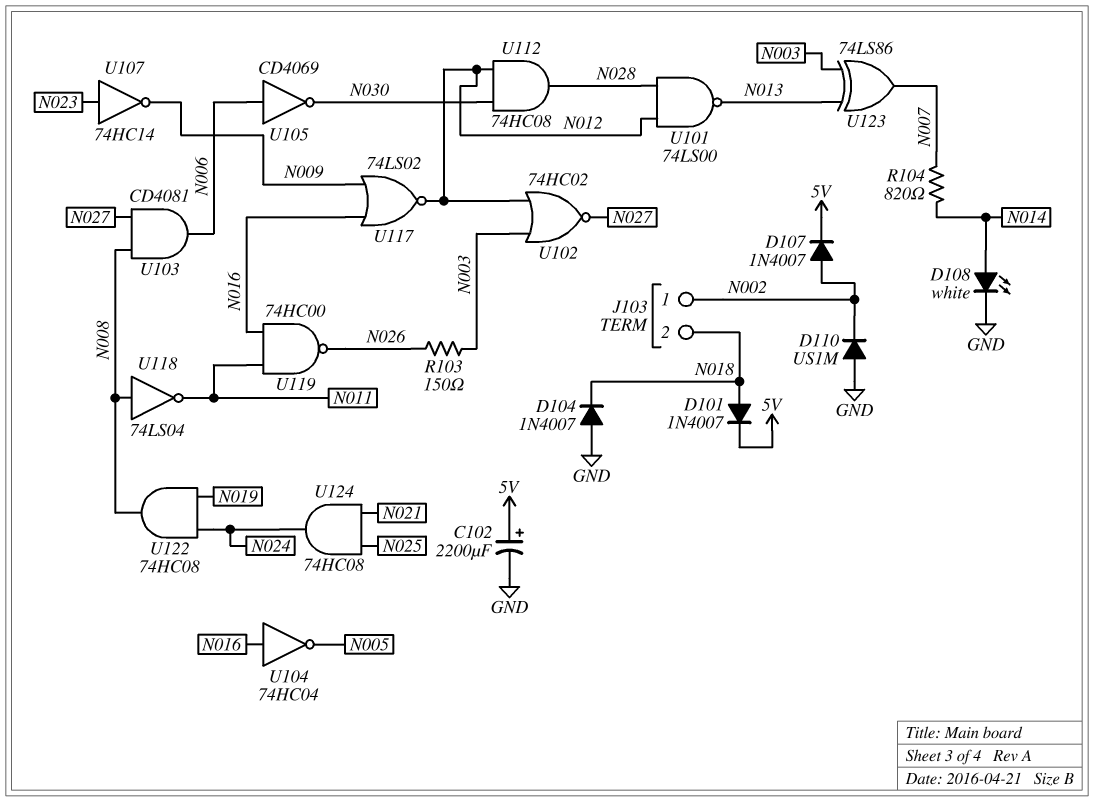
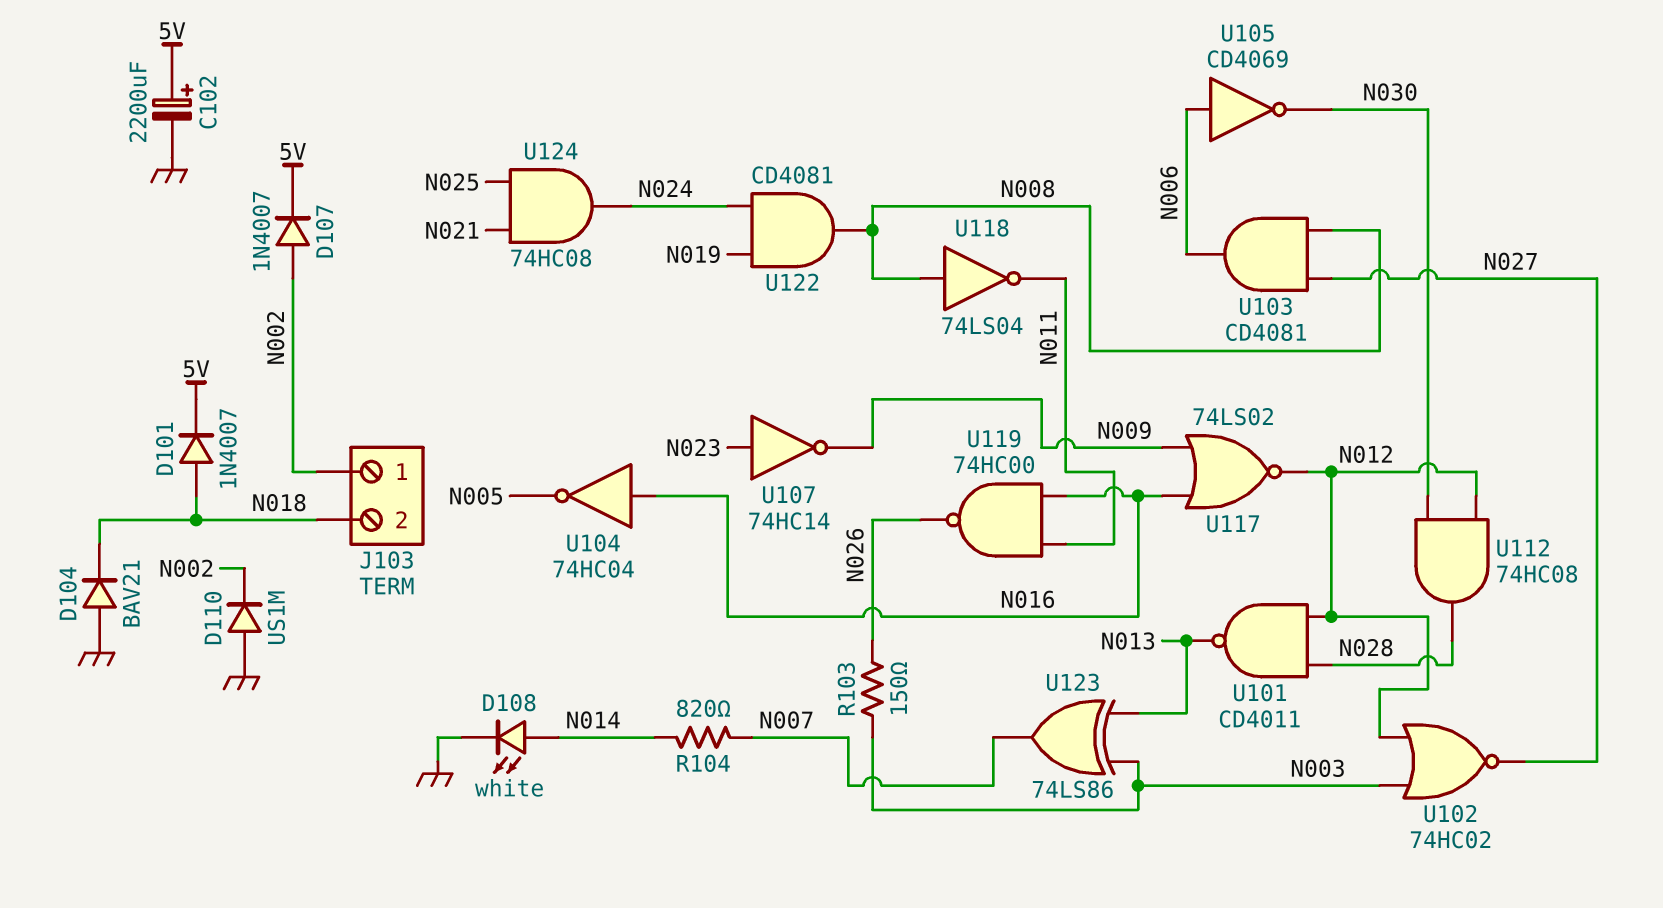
D104: diode 1N4007 (A GND, K N018) -> diode BAV21 (A GND, K N018)
U101: NAND 74LS00 (in N012, in N028, out N013) -> NAND CD4011 (in N012, in N028, out N013)
U122: AND 74HC08 (in N019, in N024, out N008) -> AND CD4081 (in N019, in N024, out N008)

